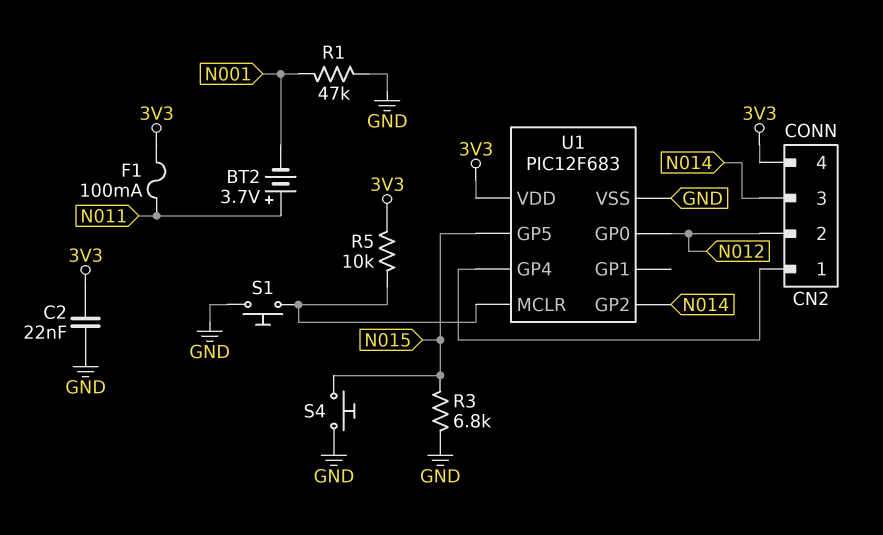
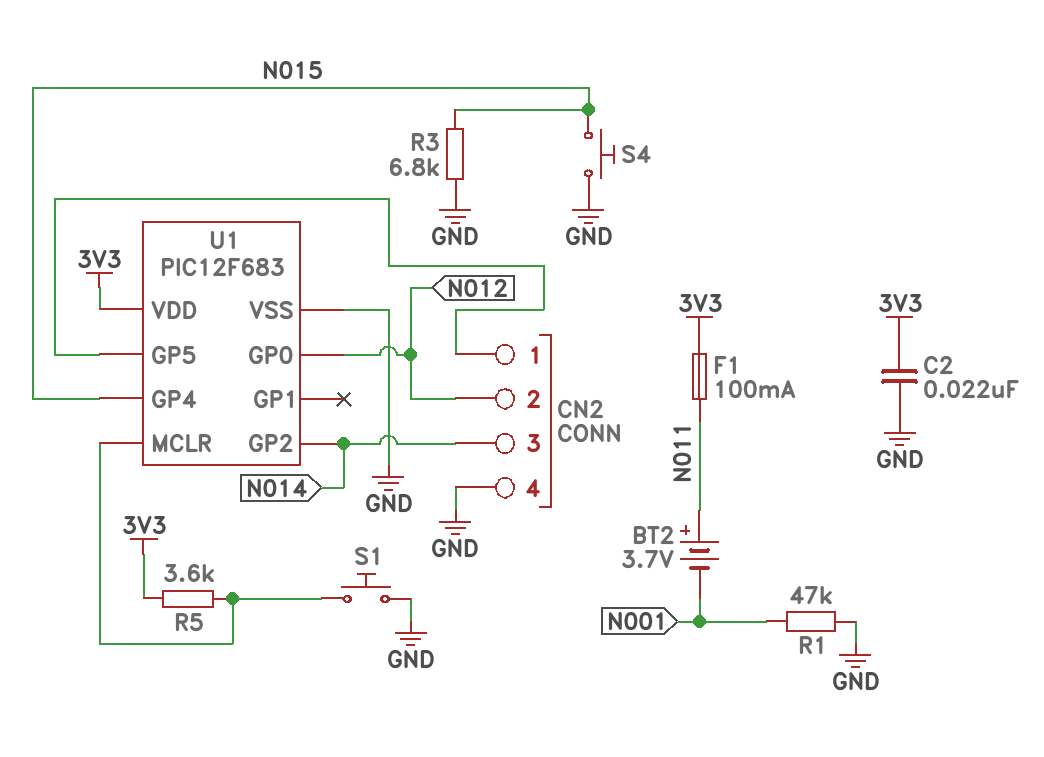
CN2 pin 4: 3V3 -> GND
R5: 10k (3V3, U1/MCLR) -> 3.6k (3V3, U1/MCLR)
U1 pin GP4: CN2/1 -> N015
U1 pin GP5: N015 -> CN2/1

